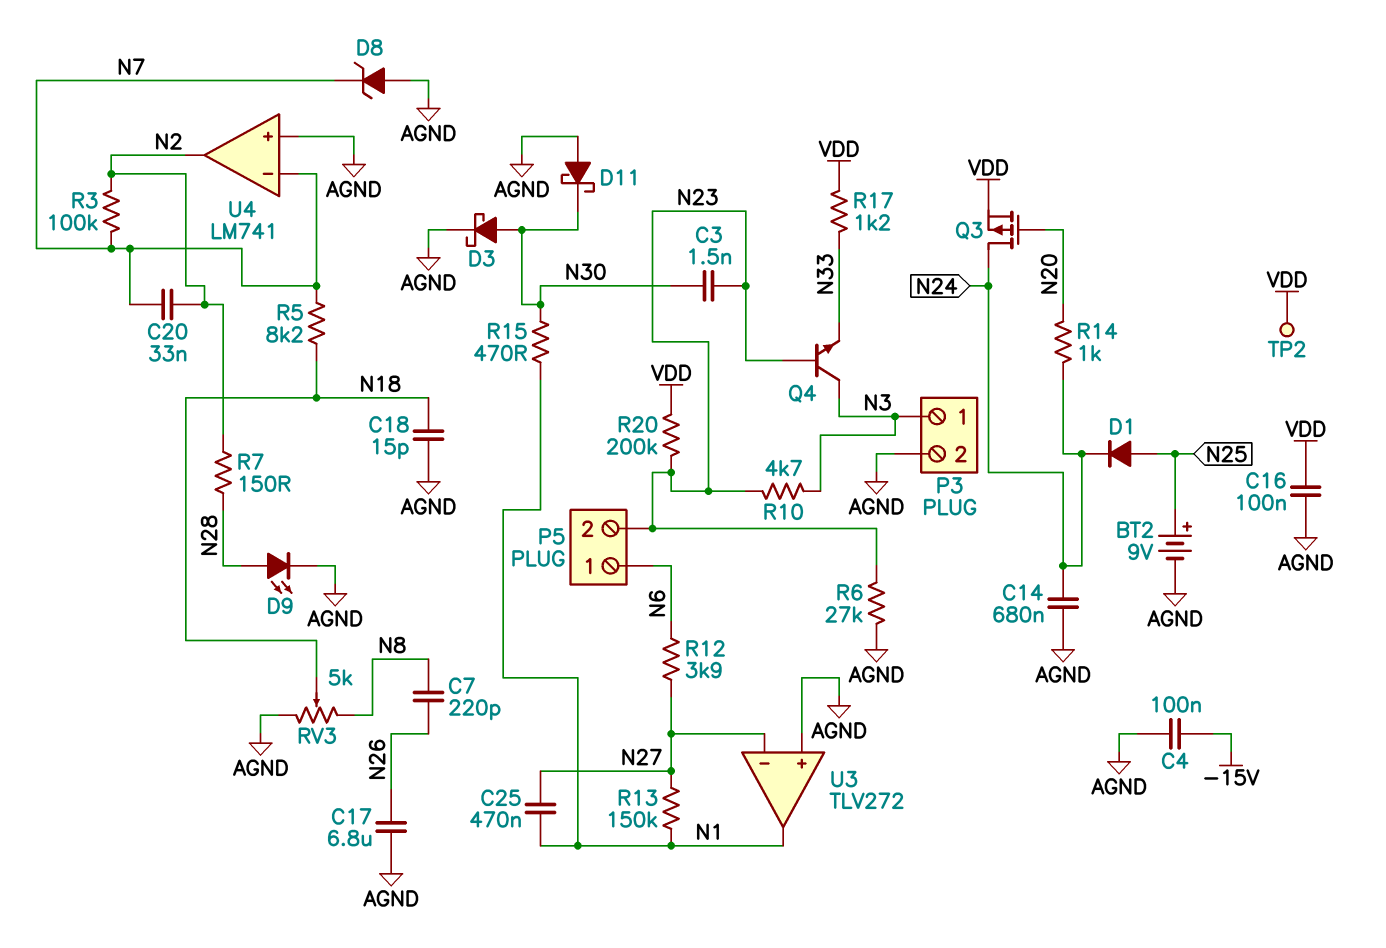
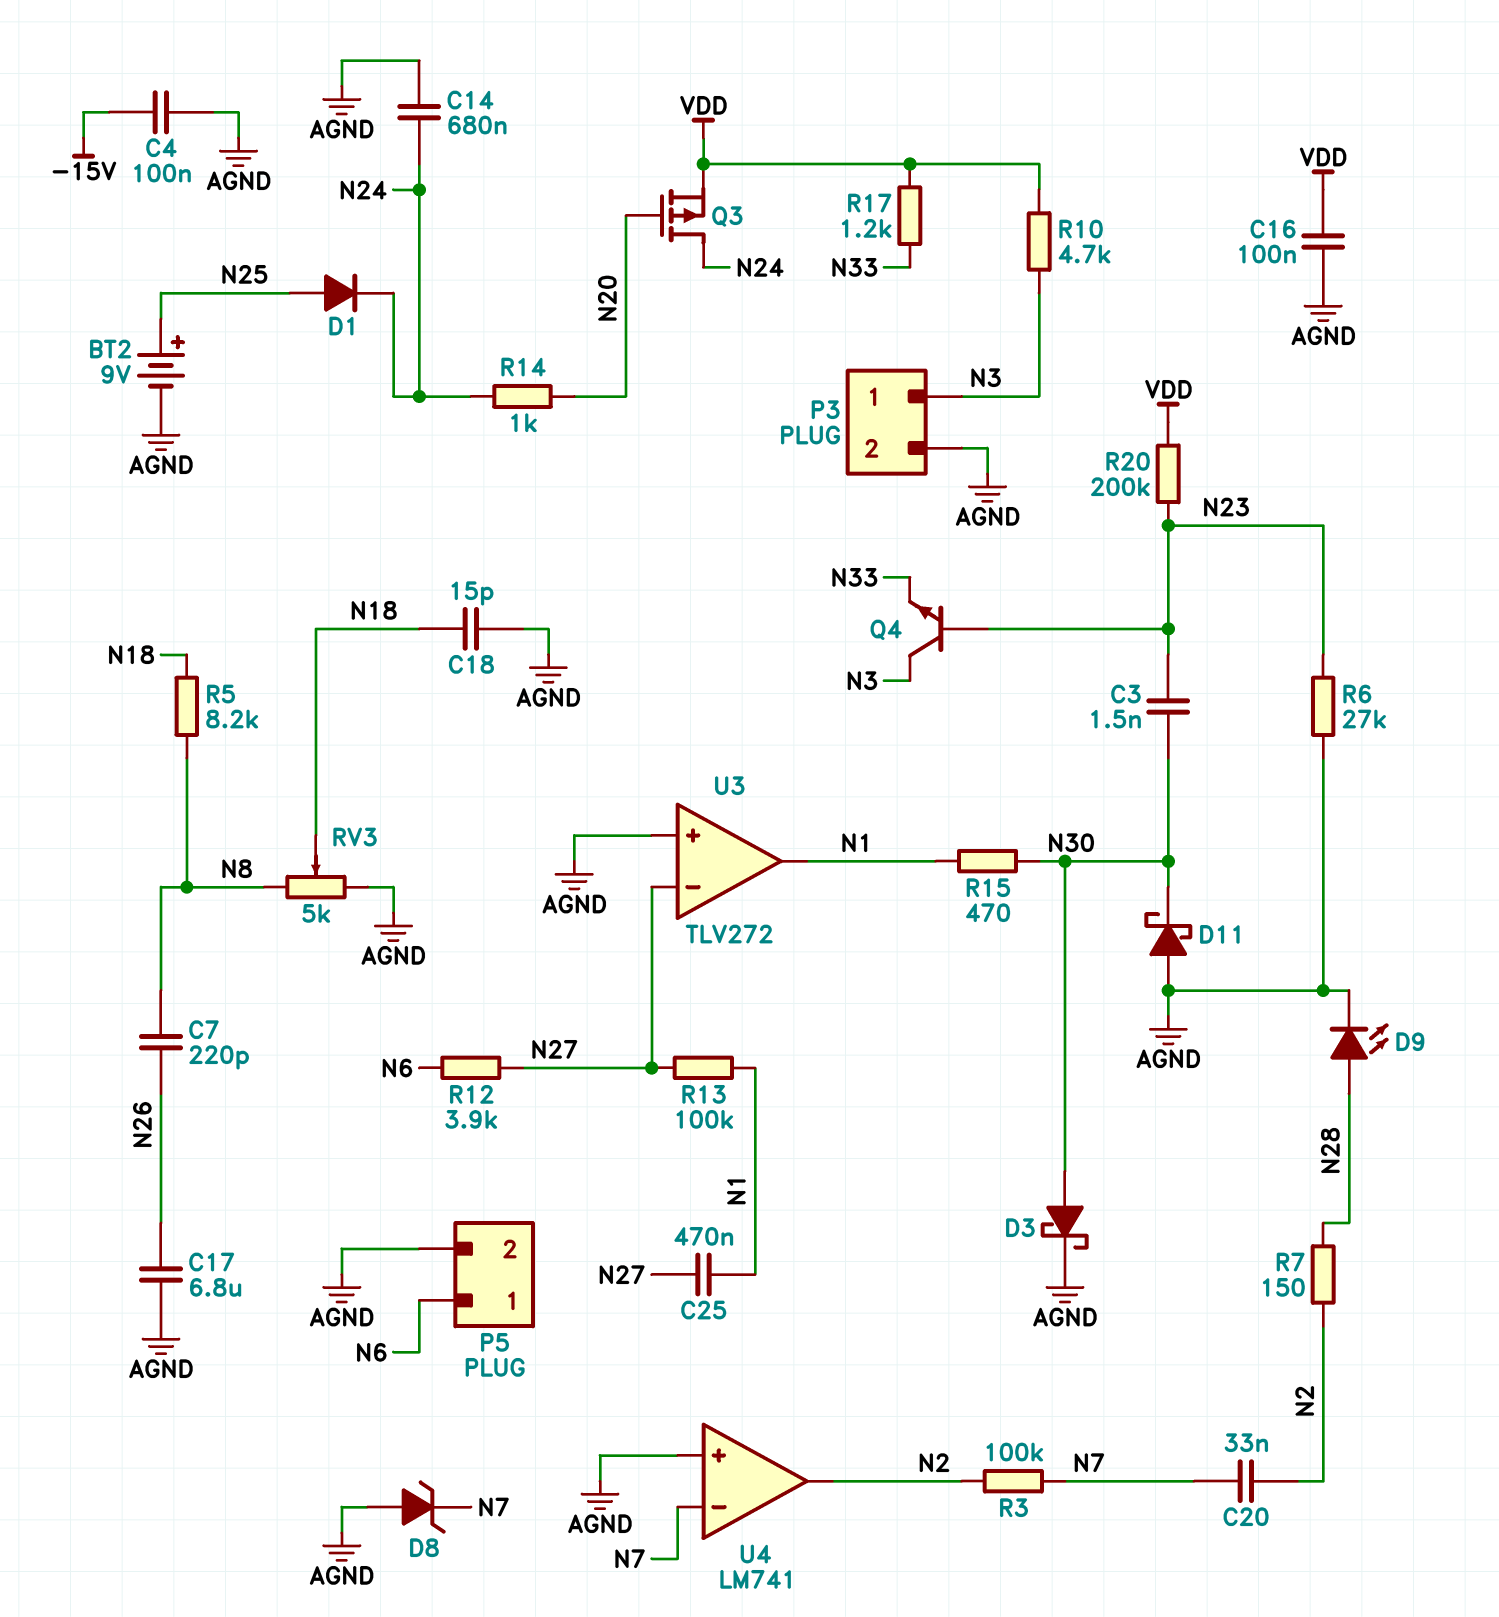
P5 pin 2: N23 -> AGND
R5: 8.2k (N7, N18) -> 8.2k (N8, N18)
R10: 4.7k (N3, N23) -> 4.7k (N3, VDD)
R13: 150k (N1, N27) -> 100k (N1, N27)
TP2: test point (VDD) -> none

